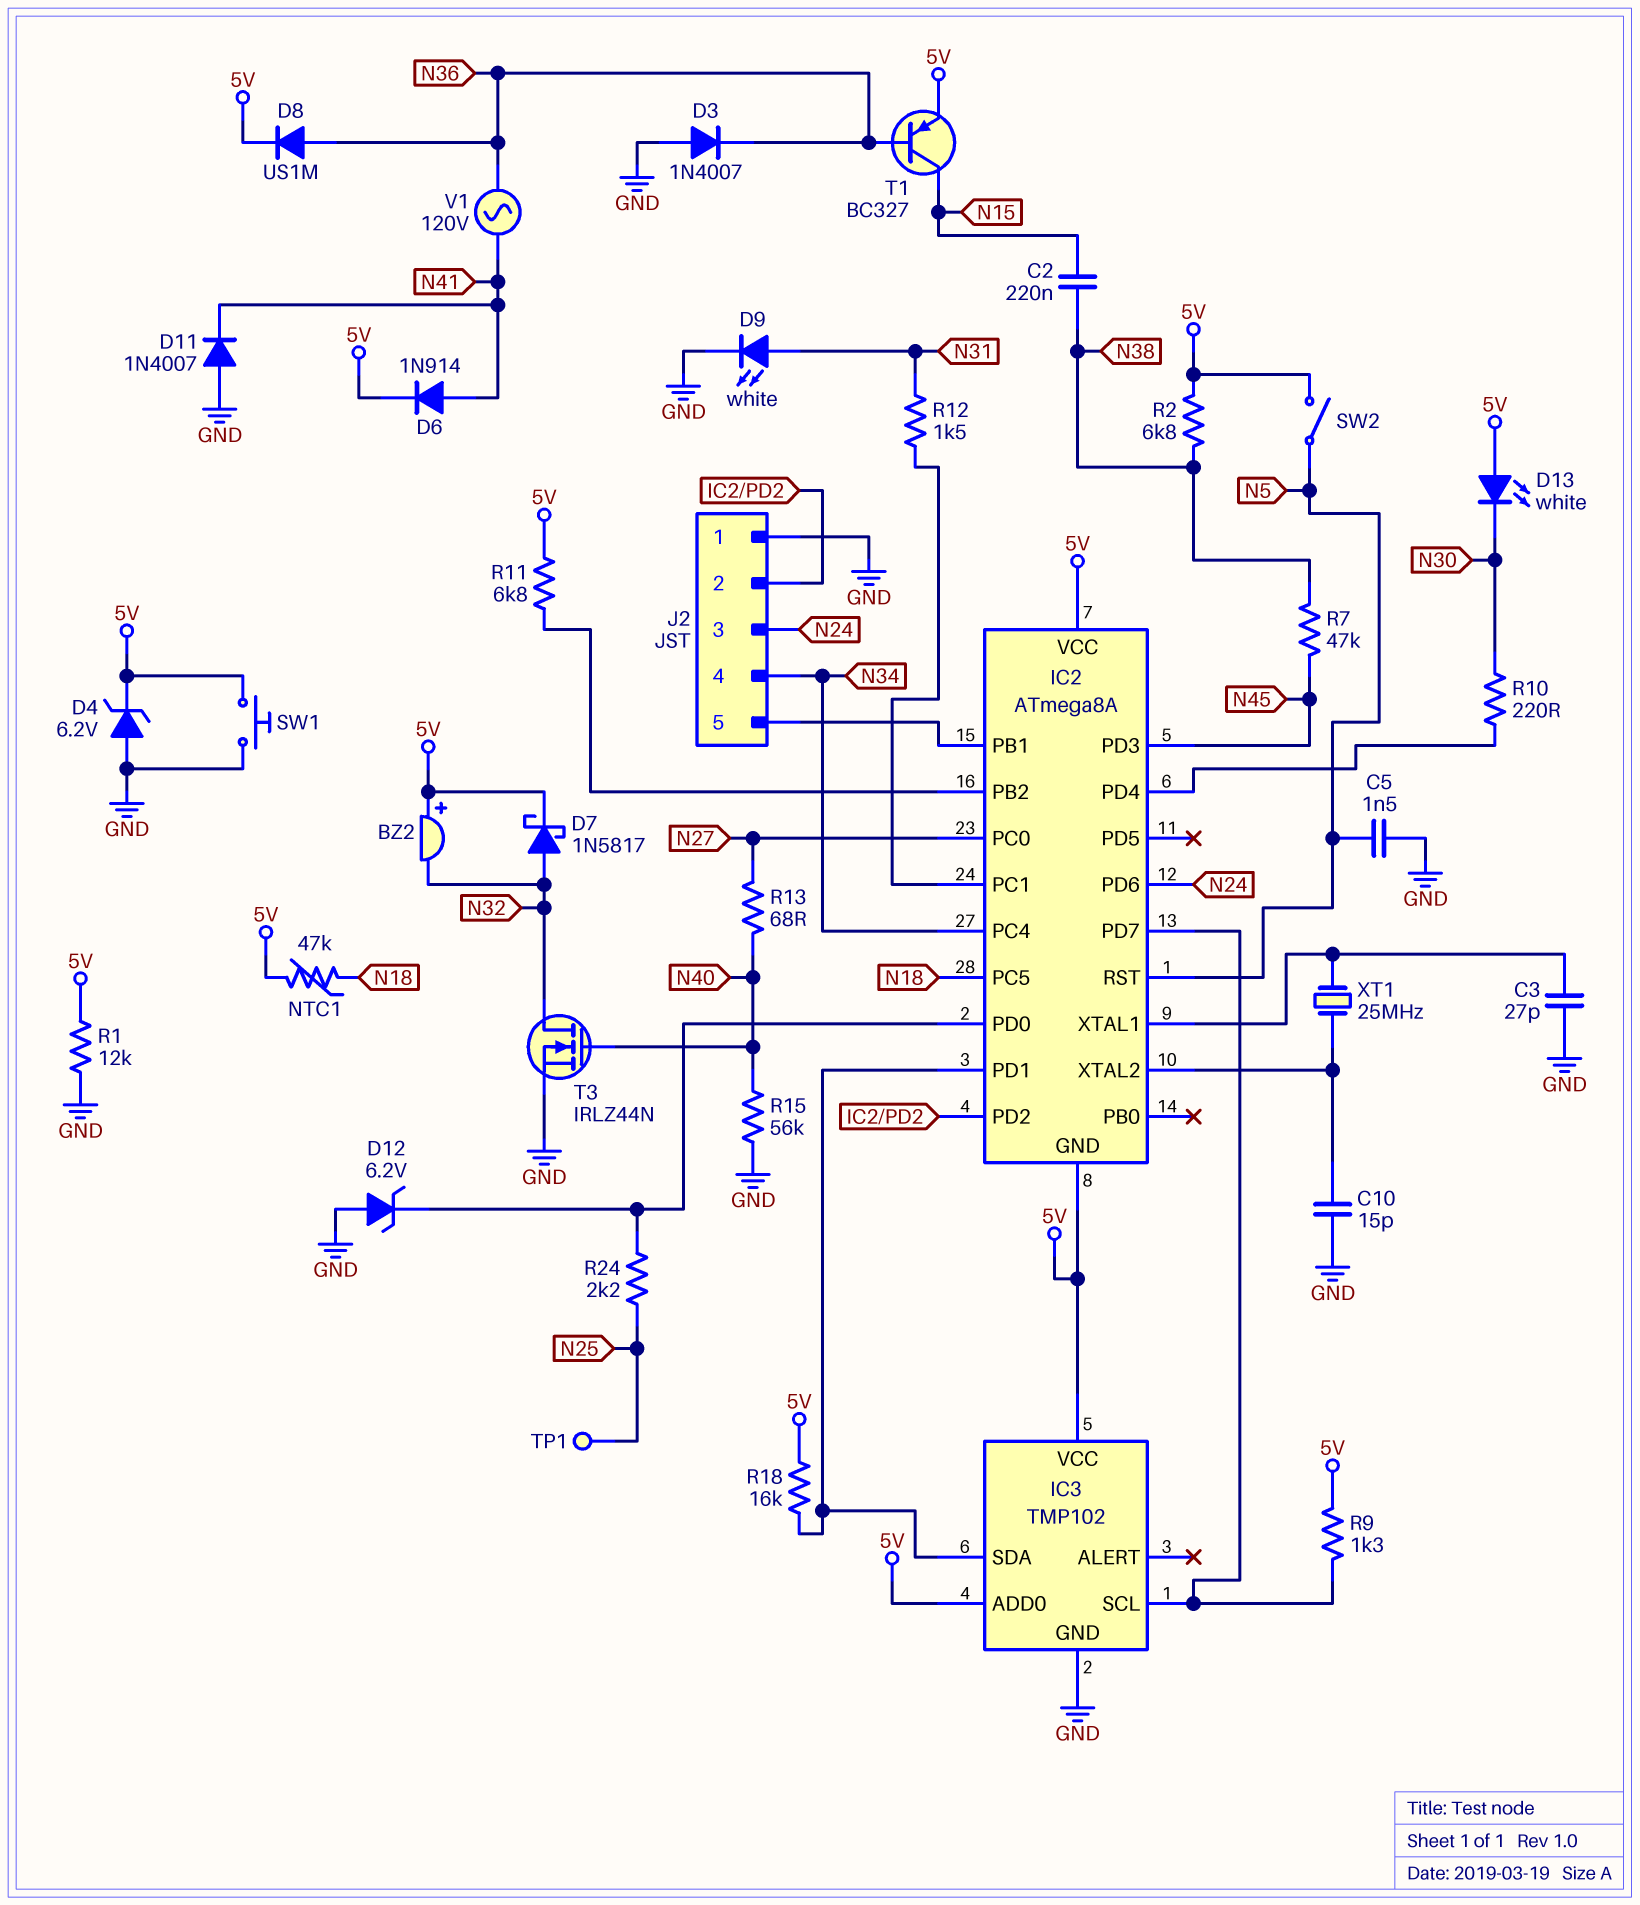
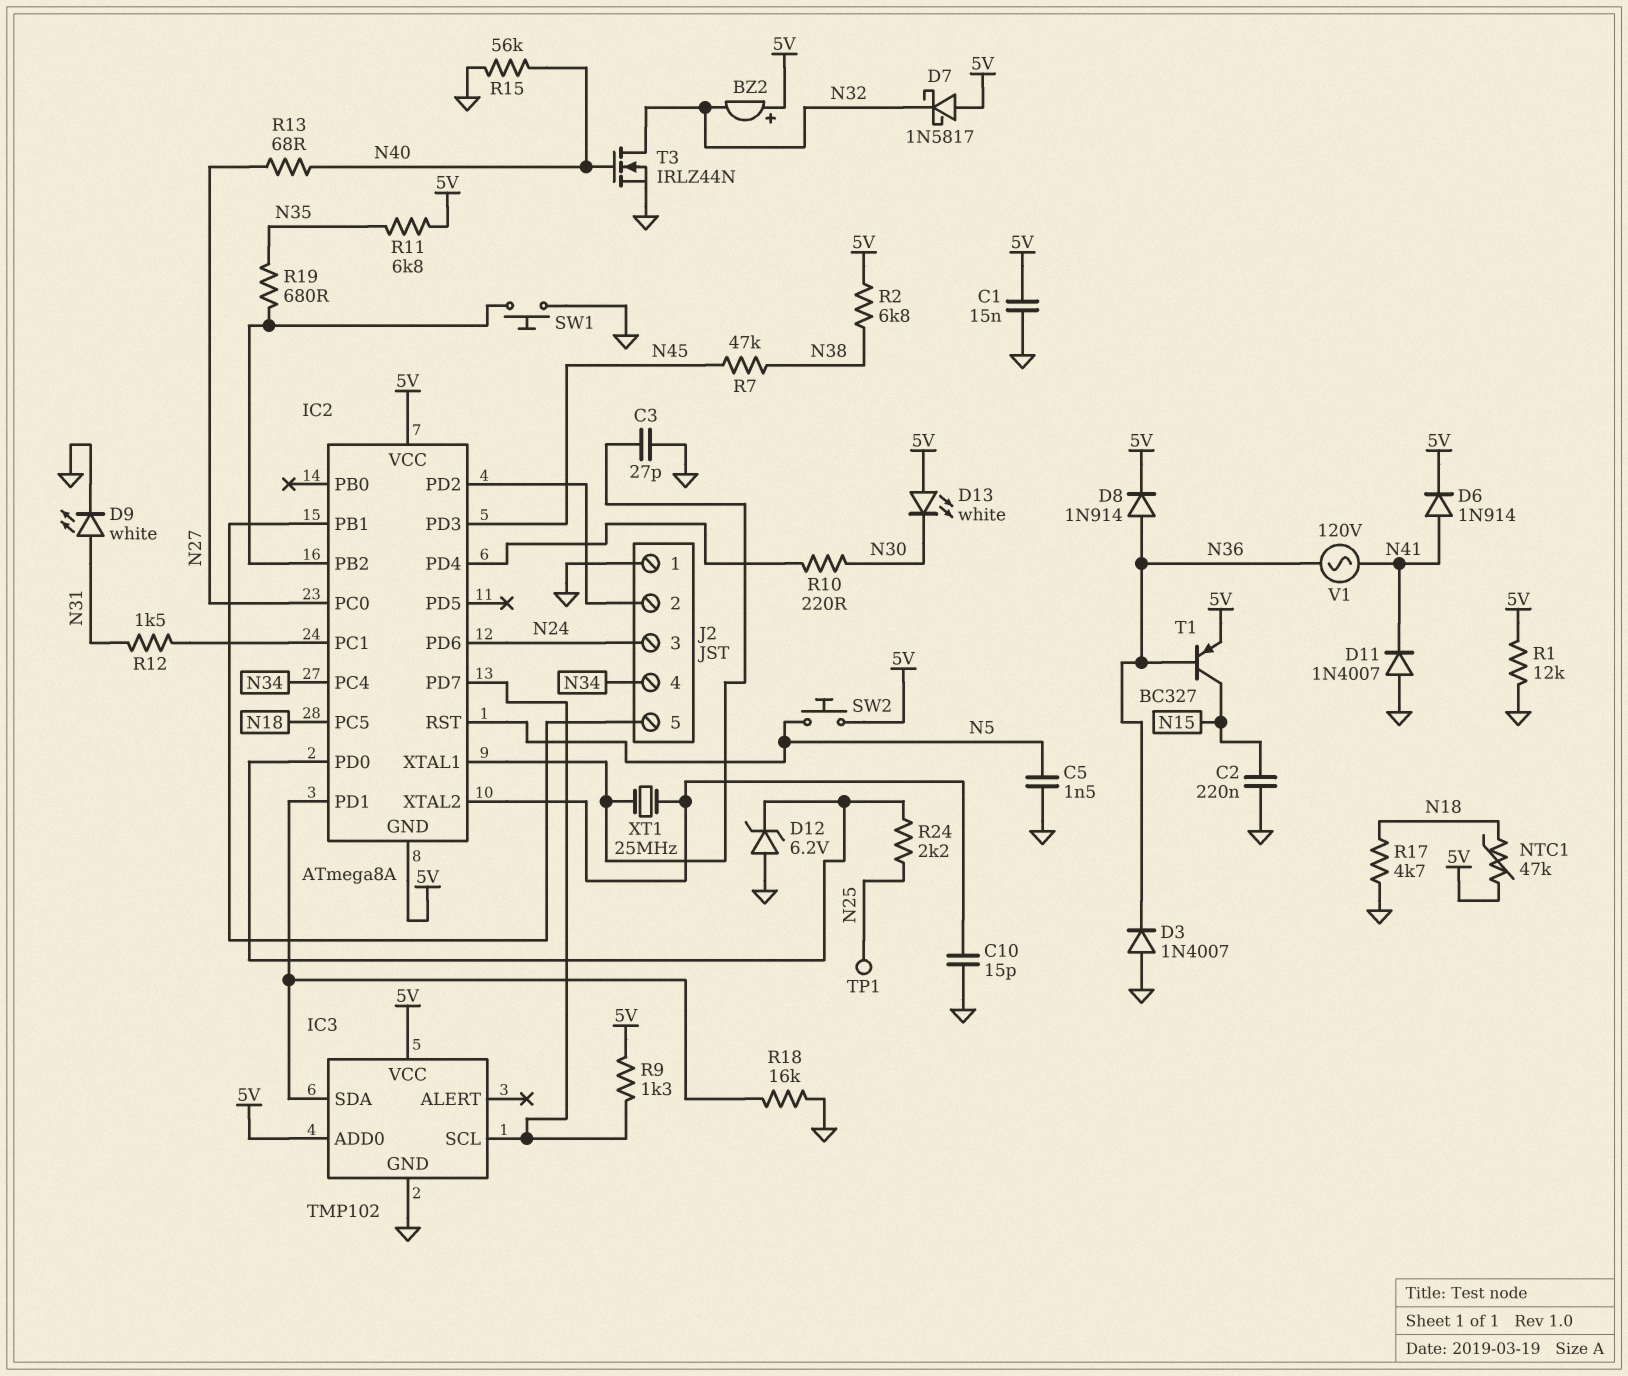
C1: none -> 15nF (5V, GND)
C2: 220nF (N15, N38) -> 220nF (GND, N15)
D4: zener 6.2V (A GND, K 5V) -> none
D7: schottky 1N5817 (A N32, K 5V) -> schottky 1N5817 (A 5V, K N32)
D8: diode US1M (A N36, K 5V) -> diode 1N914 (A N36, K 5V)
R11: 6.8k (5V, IC2/PB2) -> 6.8k (5V, N35)
R17: none -> 4.7k (GND, N18)
R18: 16k (5V, IC2/PD1) -> 16k (GND, IC2/PD1)
R19: none -> 680 (IC2/PB2, N35)
SW1: button (5V, GND) -> button (GND, IC2/PB2)
SW2: switch (5V, N5) -> button (5V, N5)

